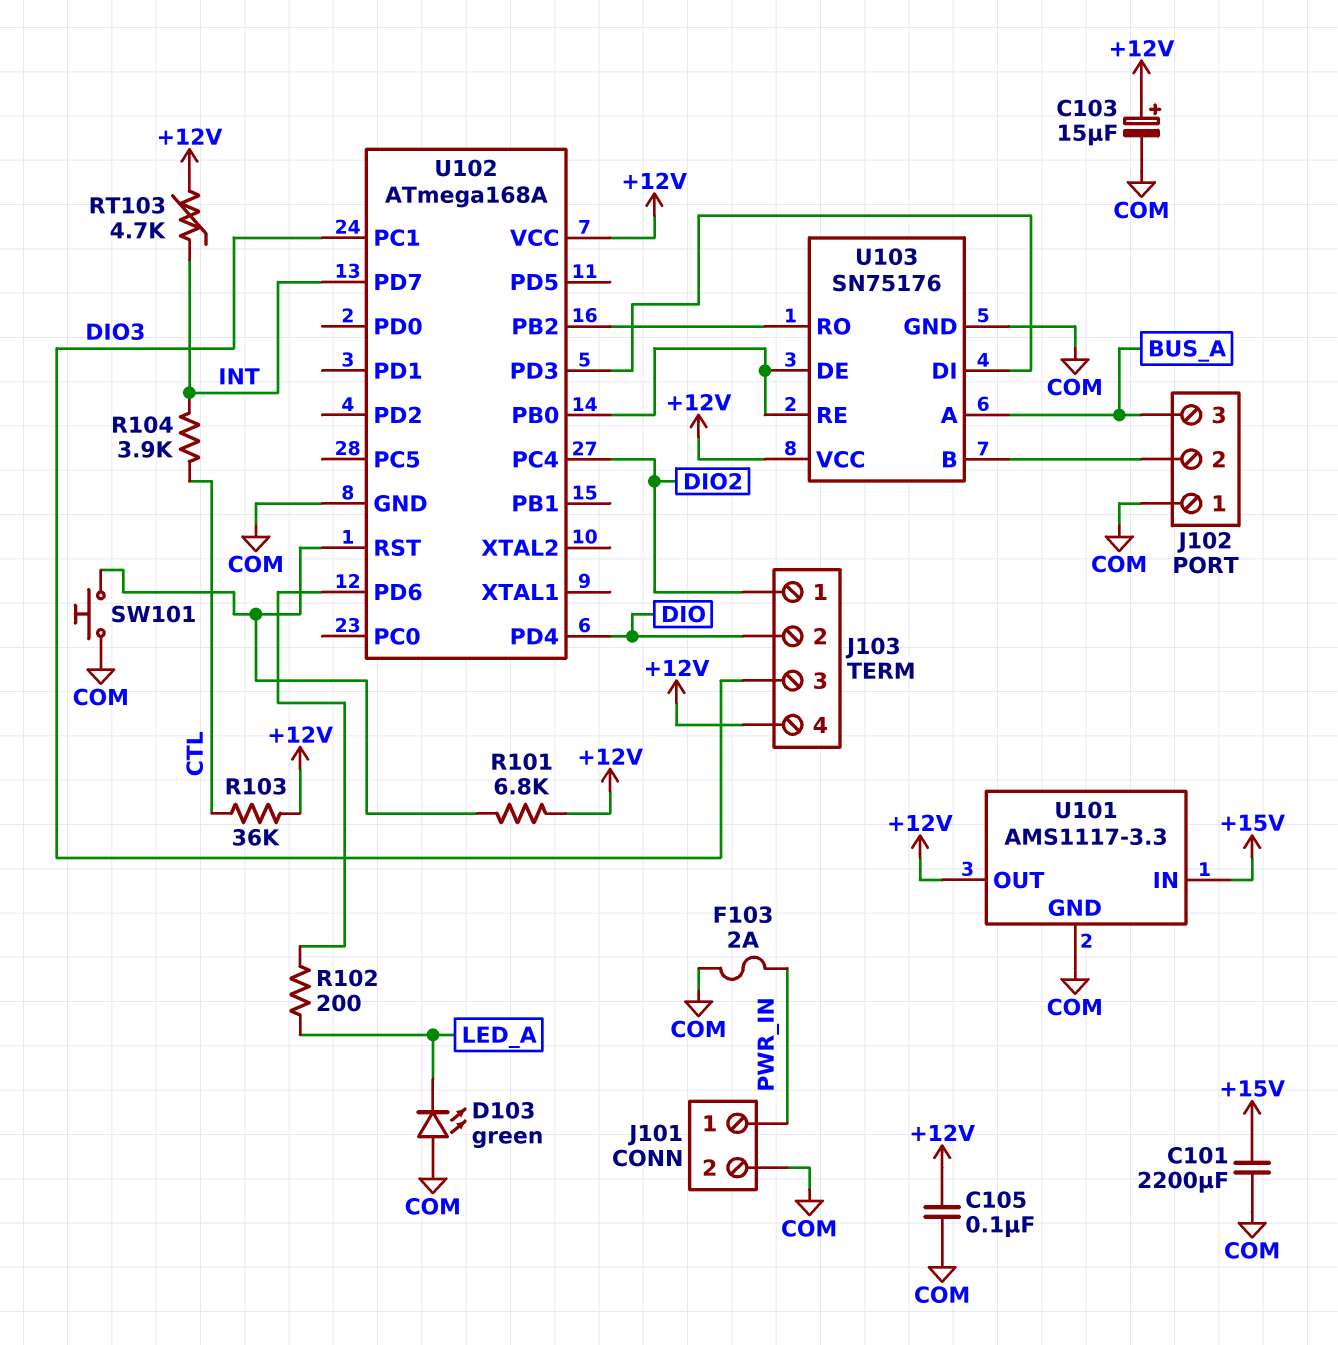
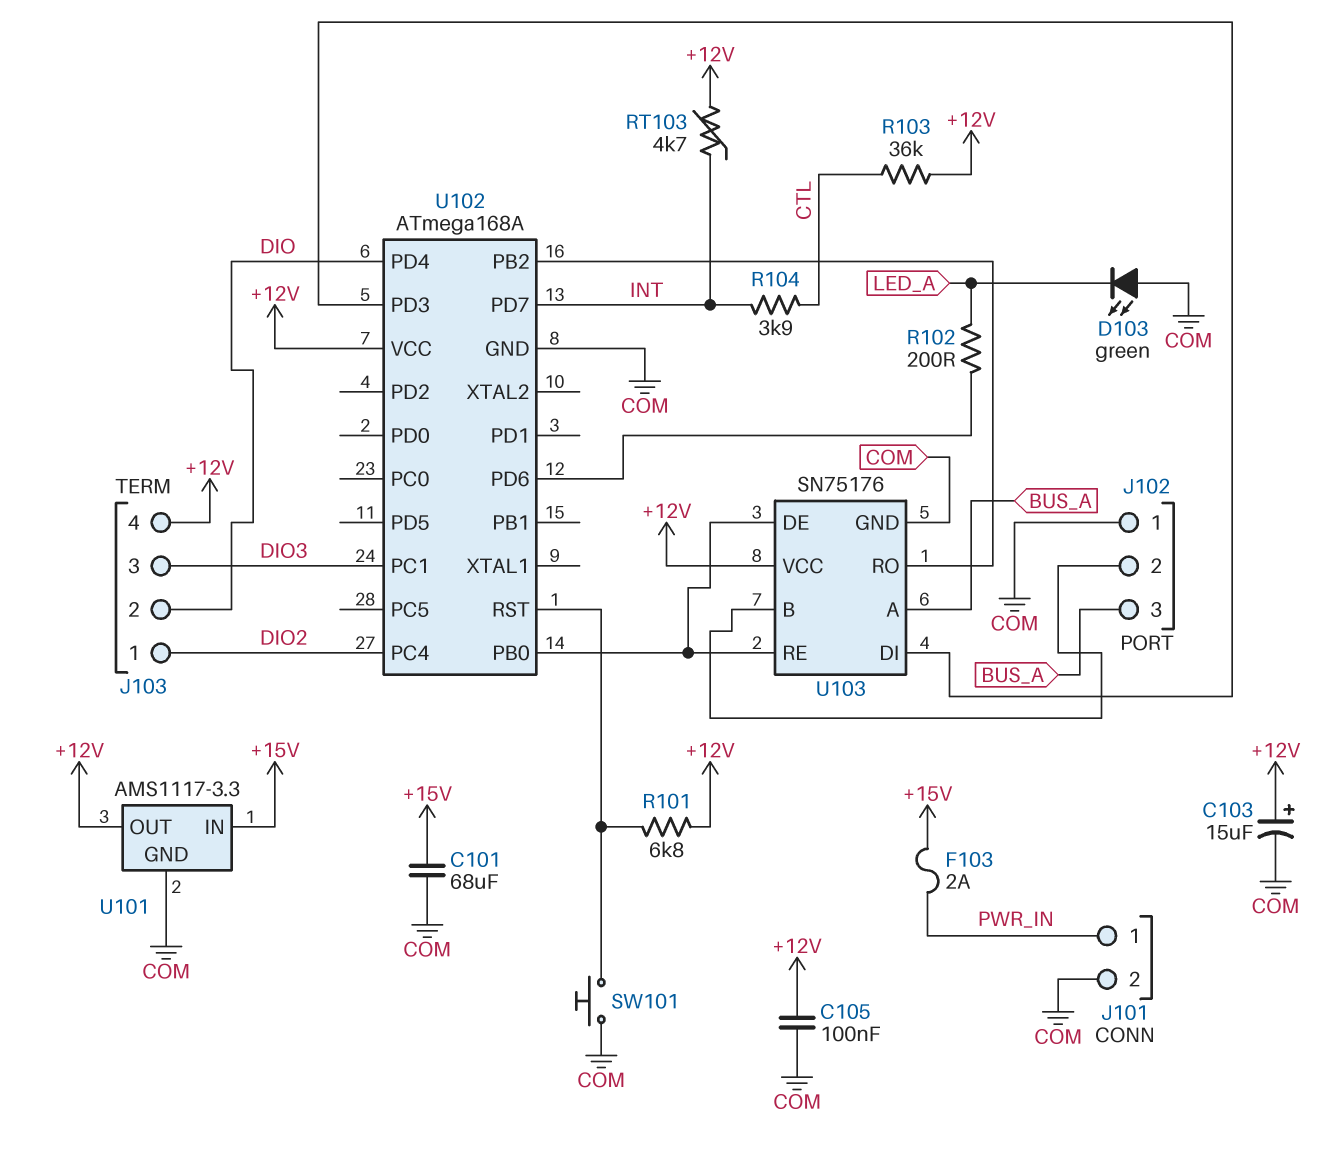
C101: 2200uF (+15V, COM) -> 68uF (+15V, COM)
F103: 2A (COM, PWR_IN) -> 2A (+15V, PWR_IN)

